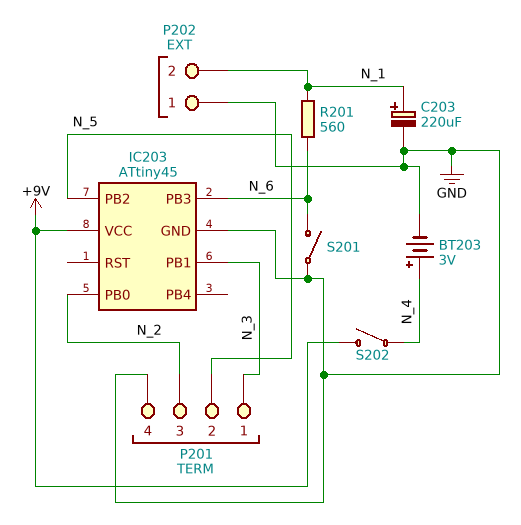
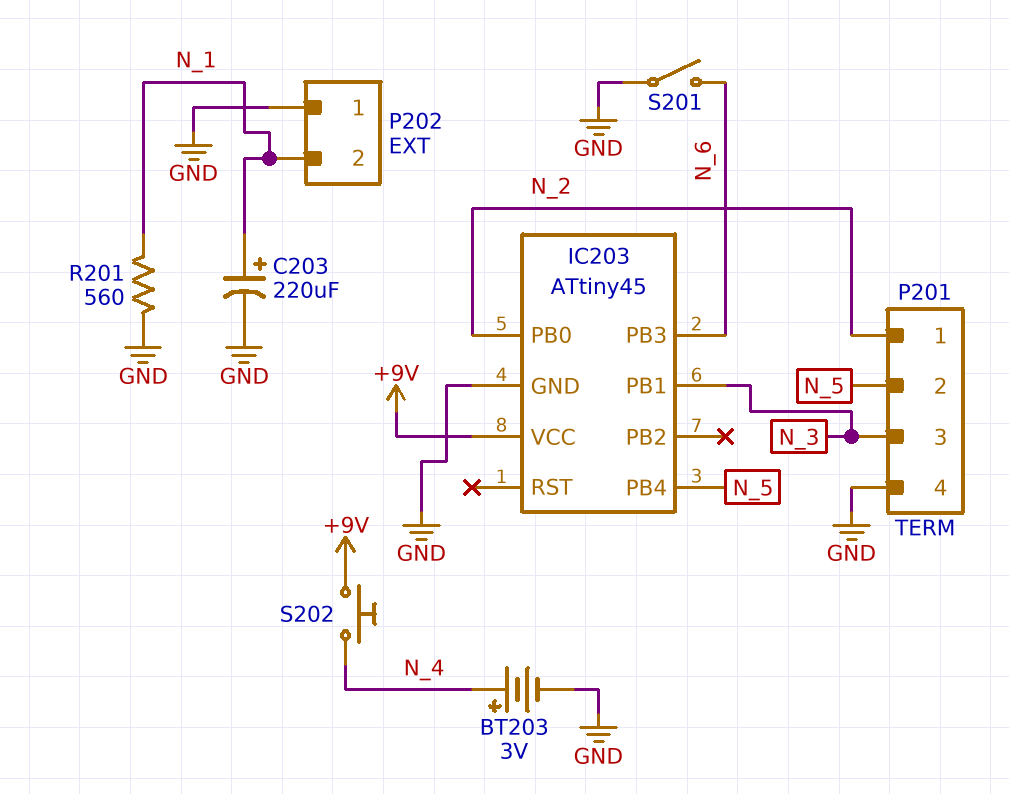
IC203 pin PB2: N_5 -> none
IC203 pin PB4: none -> N_5
P201 pin 1: N_3 -> N_2
P201 pin 3: N_2 -> N_3
R201: 560 (N_1, N_6) -> 560 (GND, N_1)
S202: switch (+9V, N_4) -> button (+9V, N_4)

